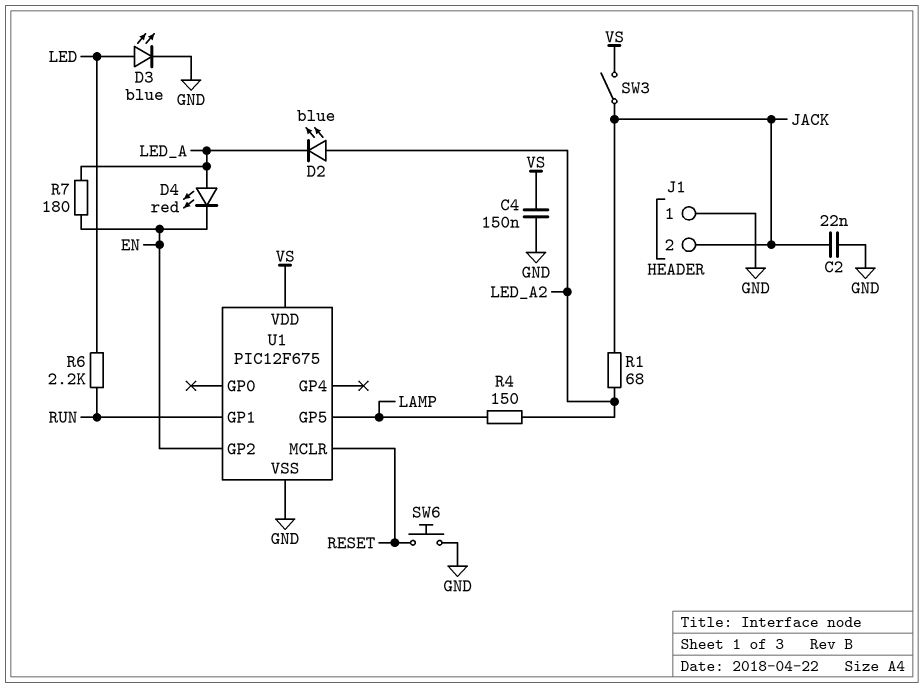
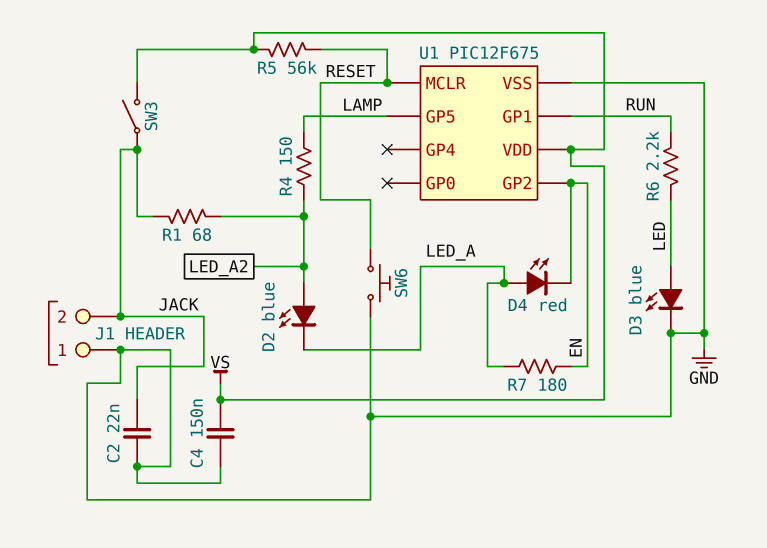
R5: none -> 56k (RESET, VS)

